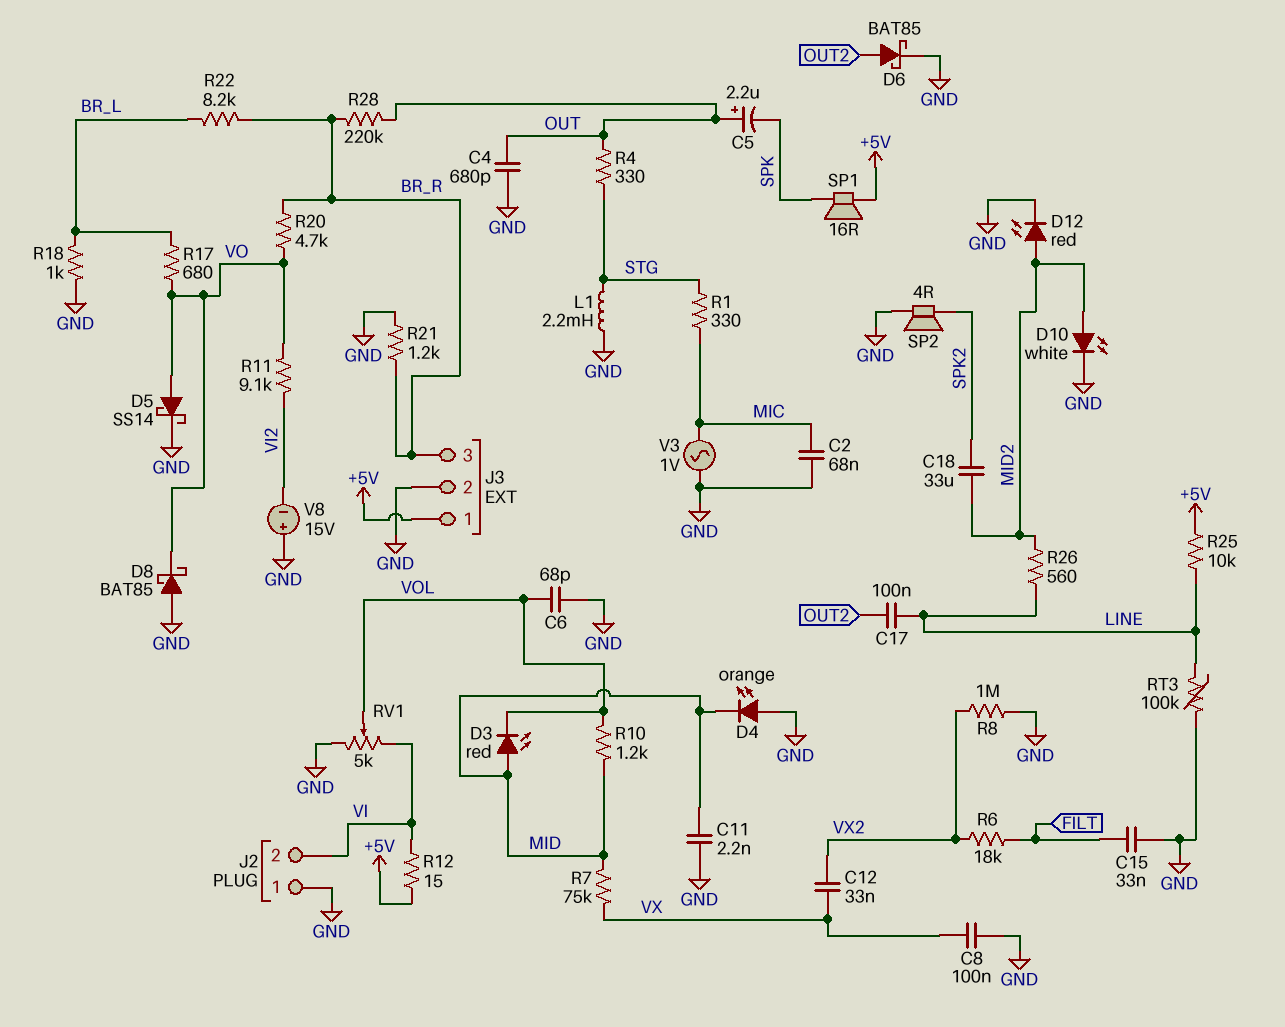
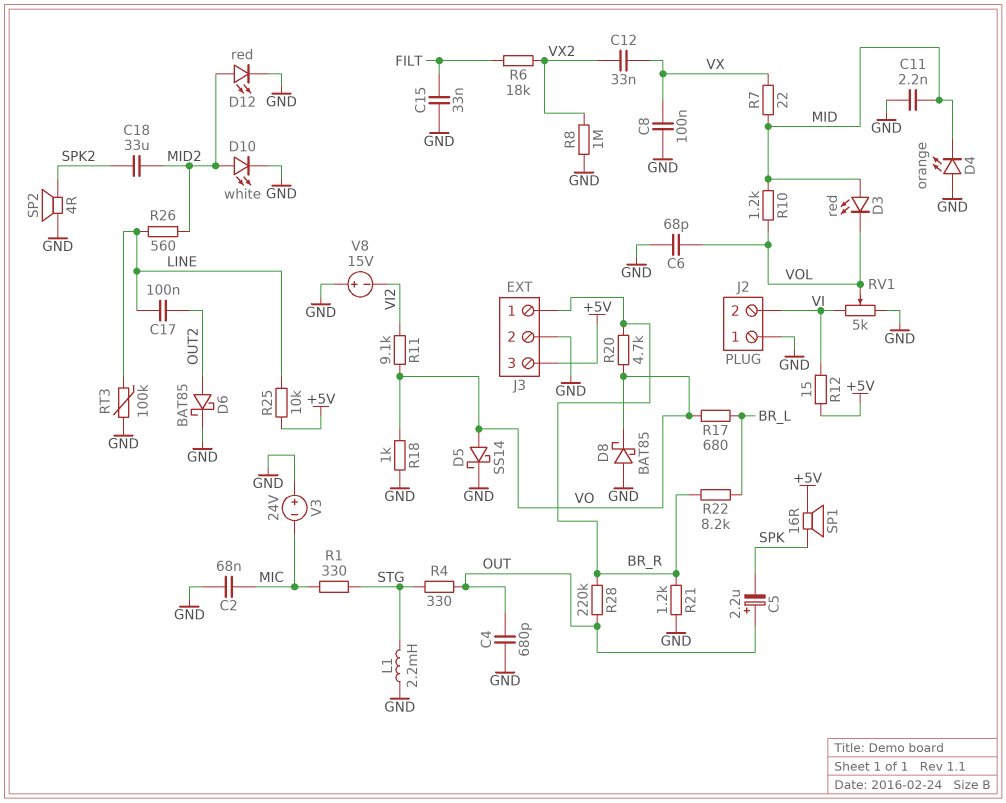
J3 pin 1: +5V -> BR_R
J3 pin 3: BR_R -> +5V
R7: 75k (MID, VX) -> 22 (MID, VX)
R18: 1k (BR_L, GND) -> 1k (GND, VO)
V3: AC 1V (GND, MIC) -> 24V (plus GND, minus MIC)

